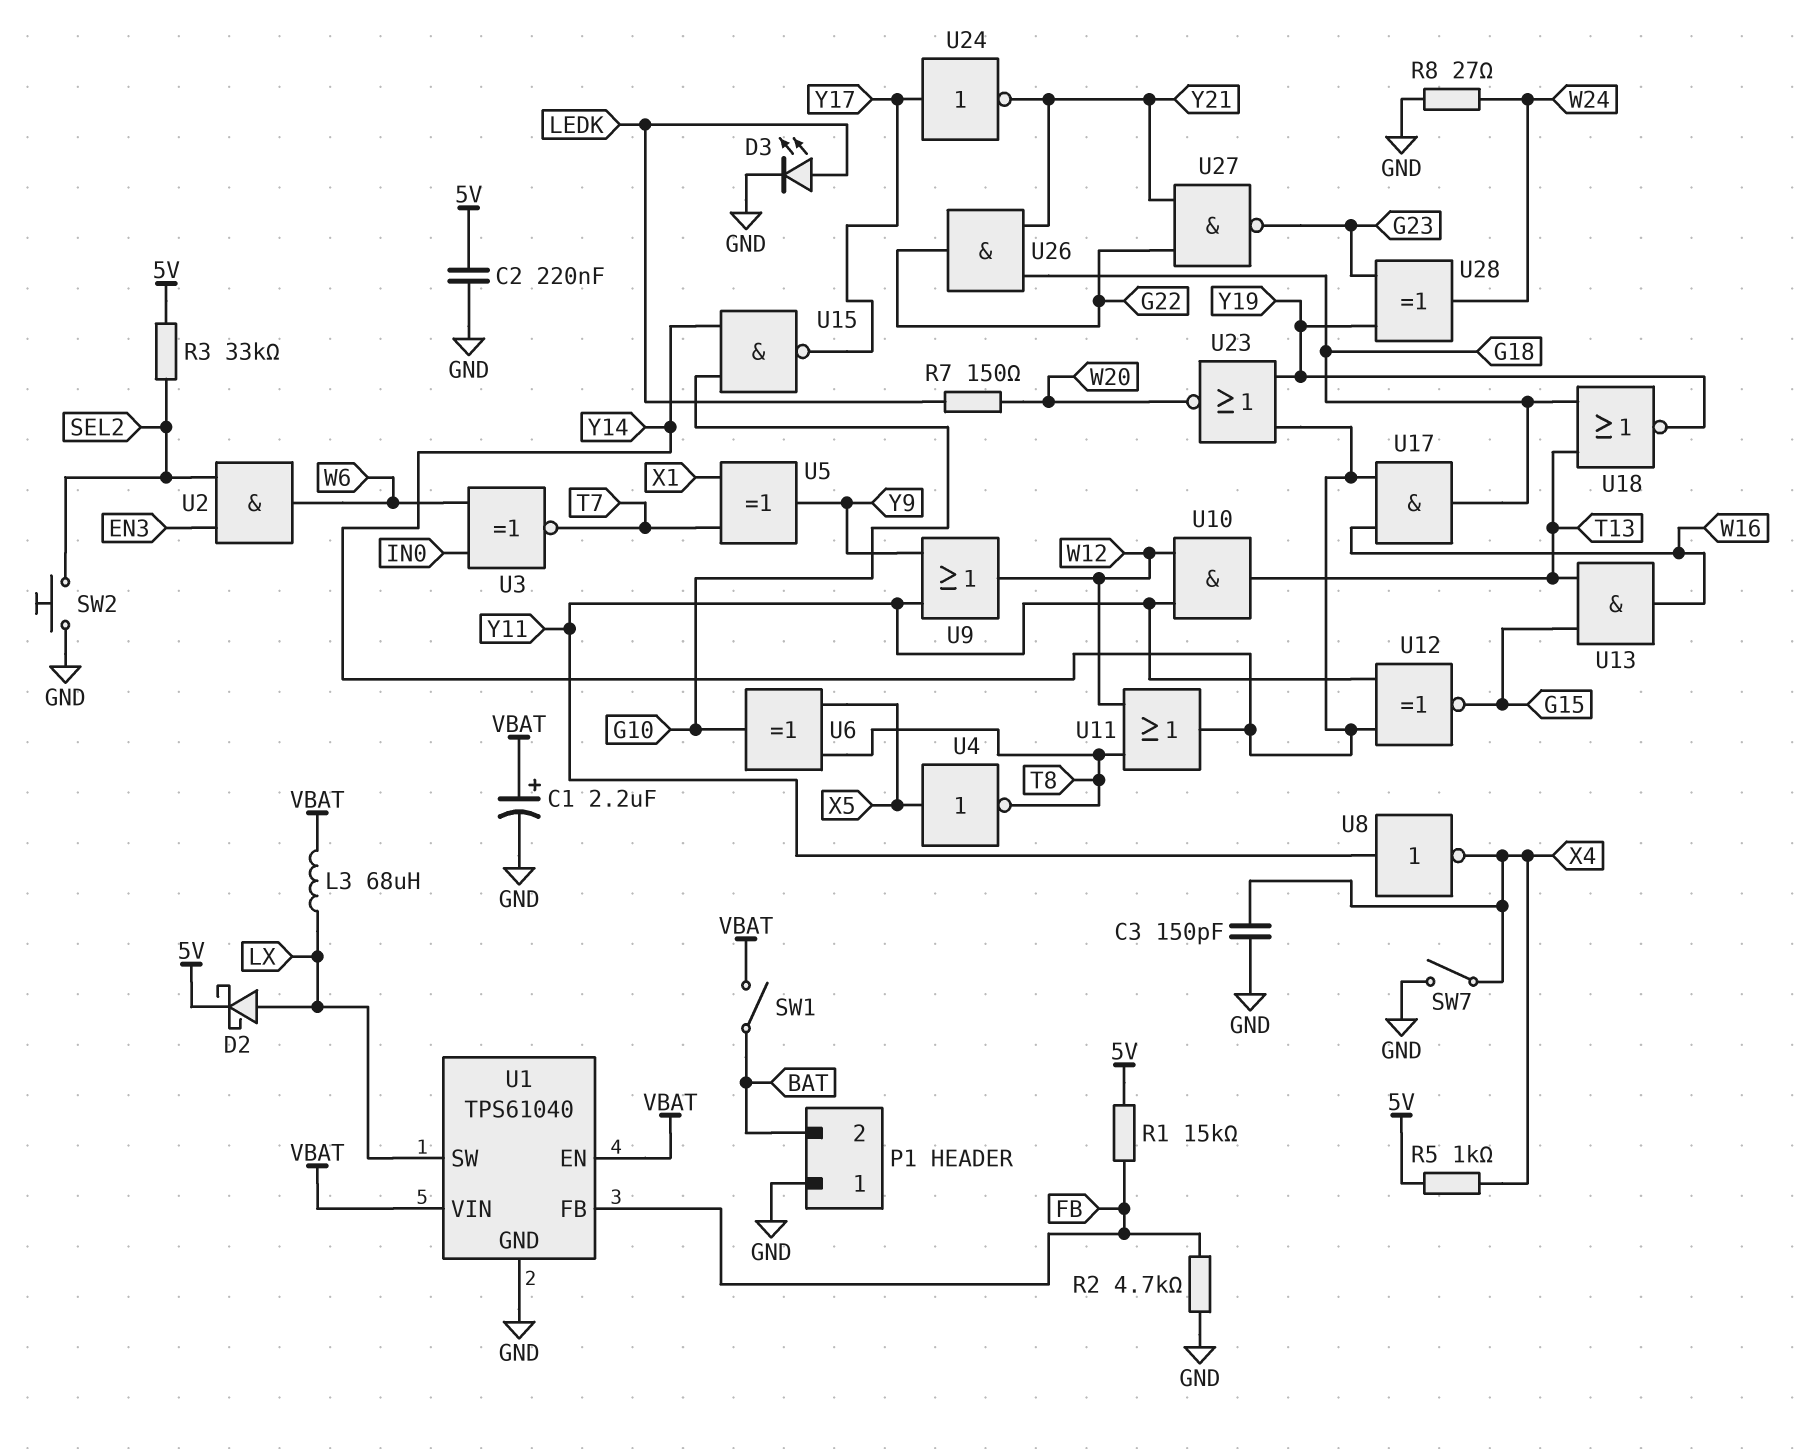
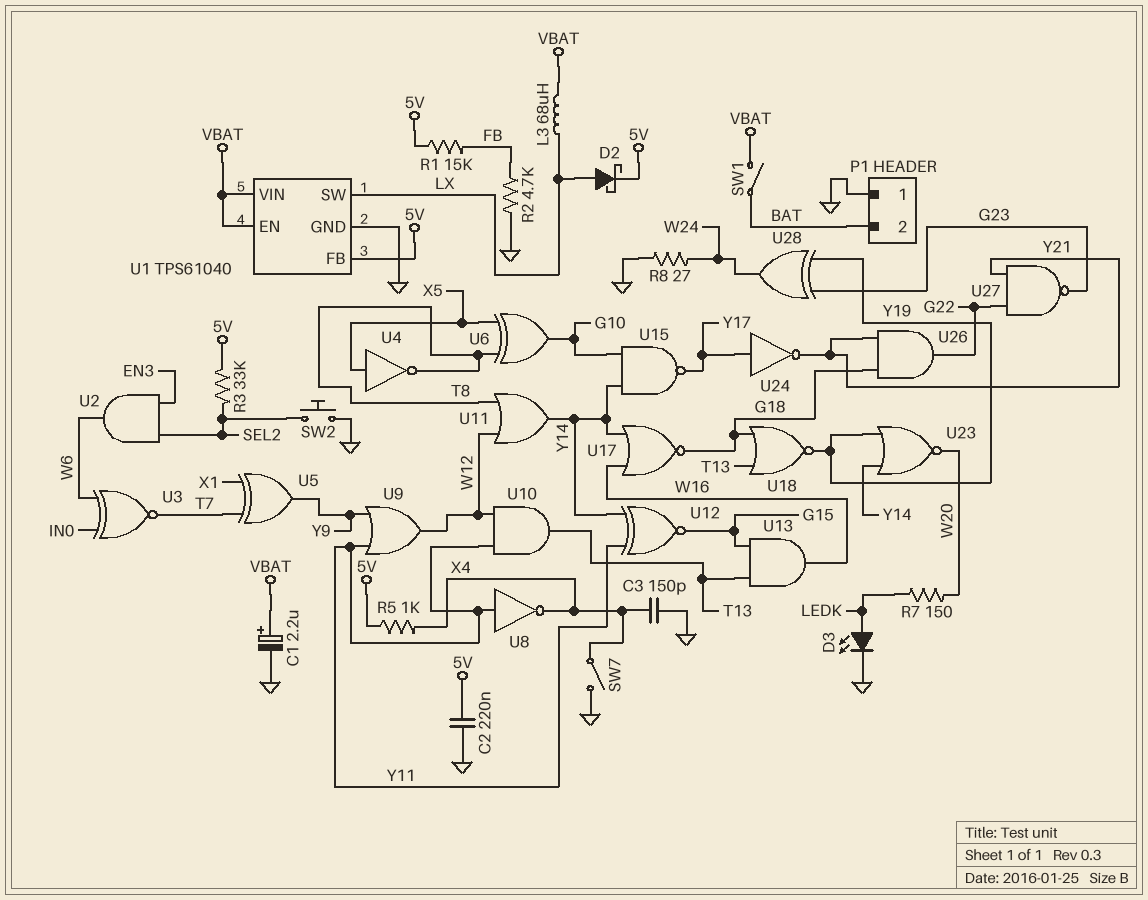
U1 pin FB: FB -> 5V
U17: AND (in W16, in Y14, out G18) -> NOR (in W16, in Y14, out G18)

